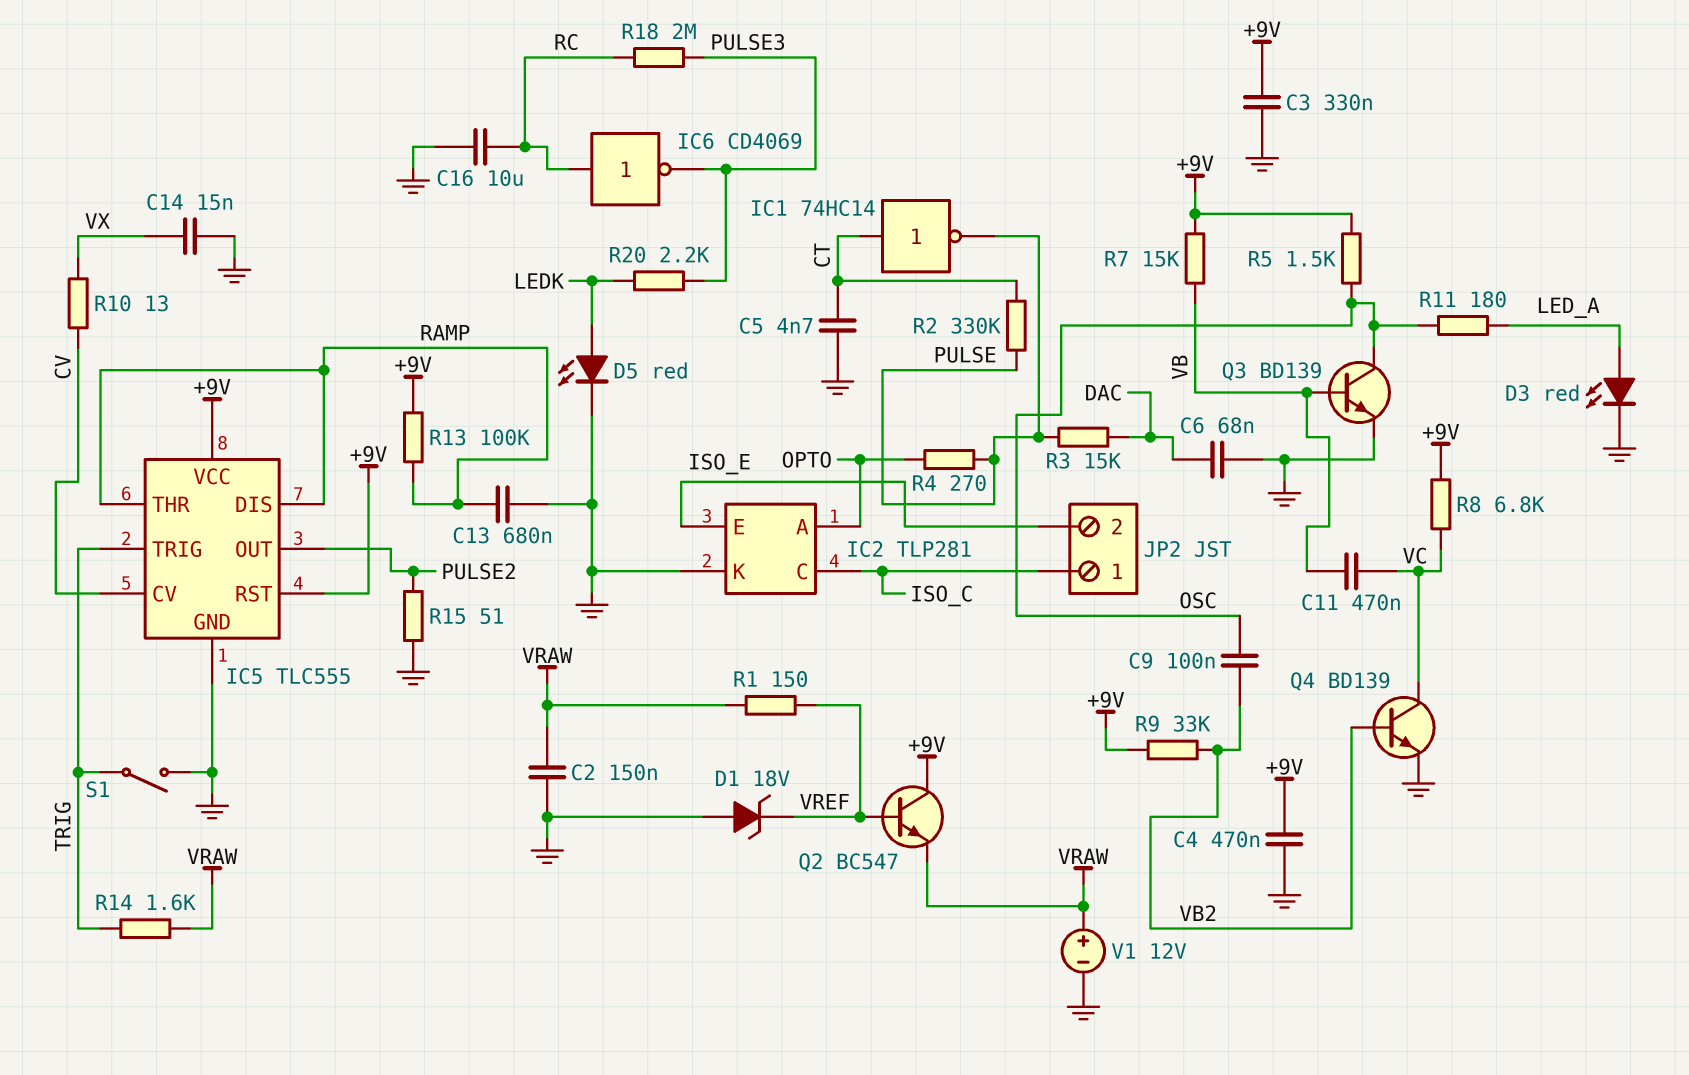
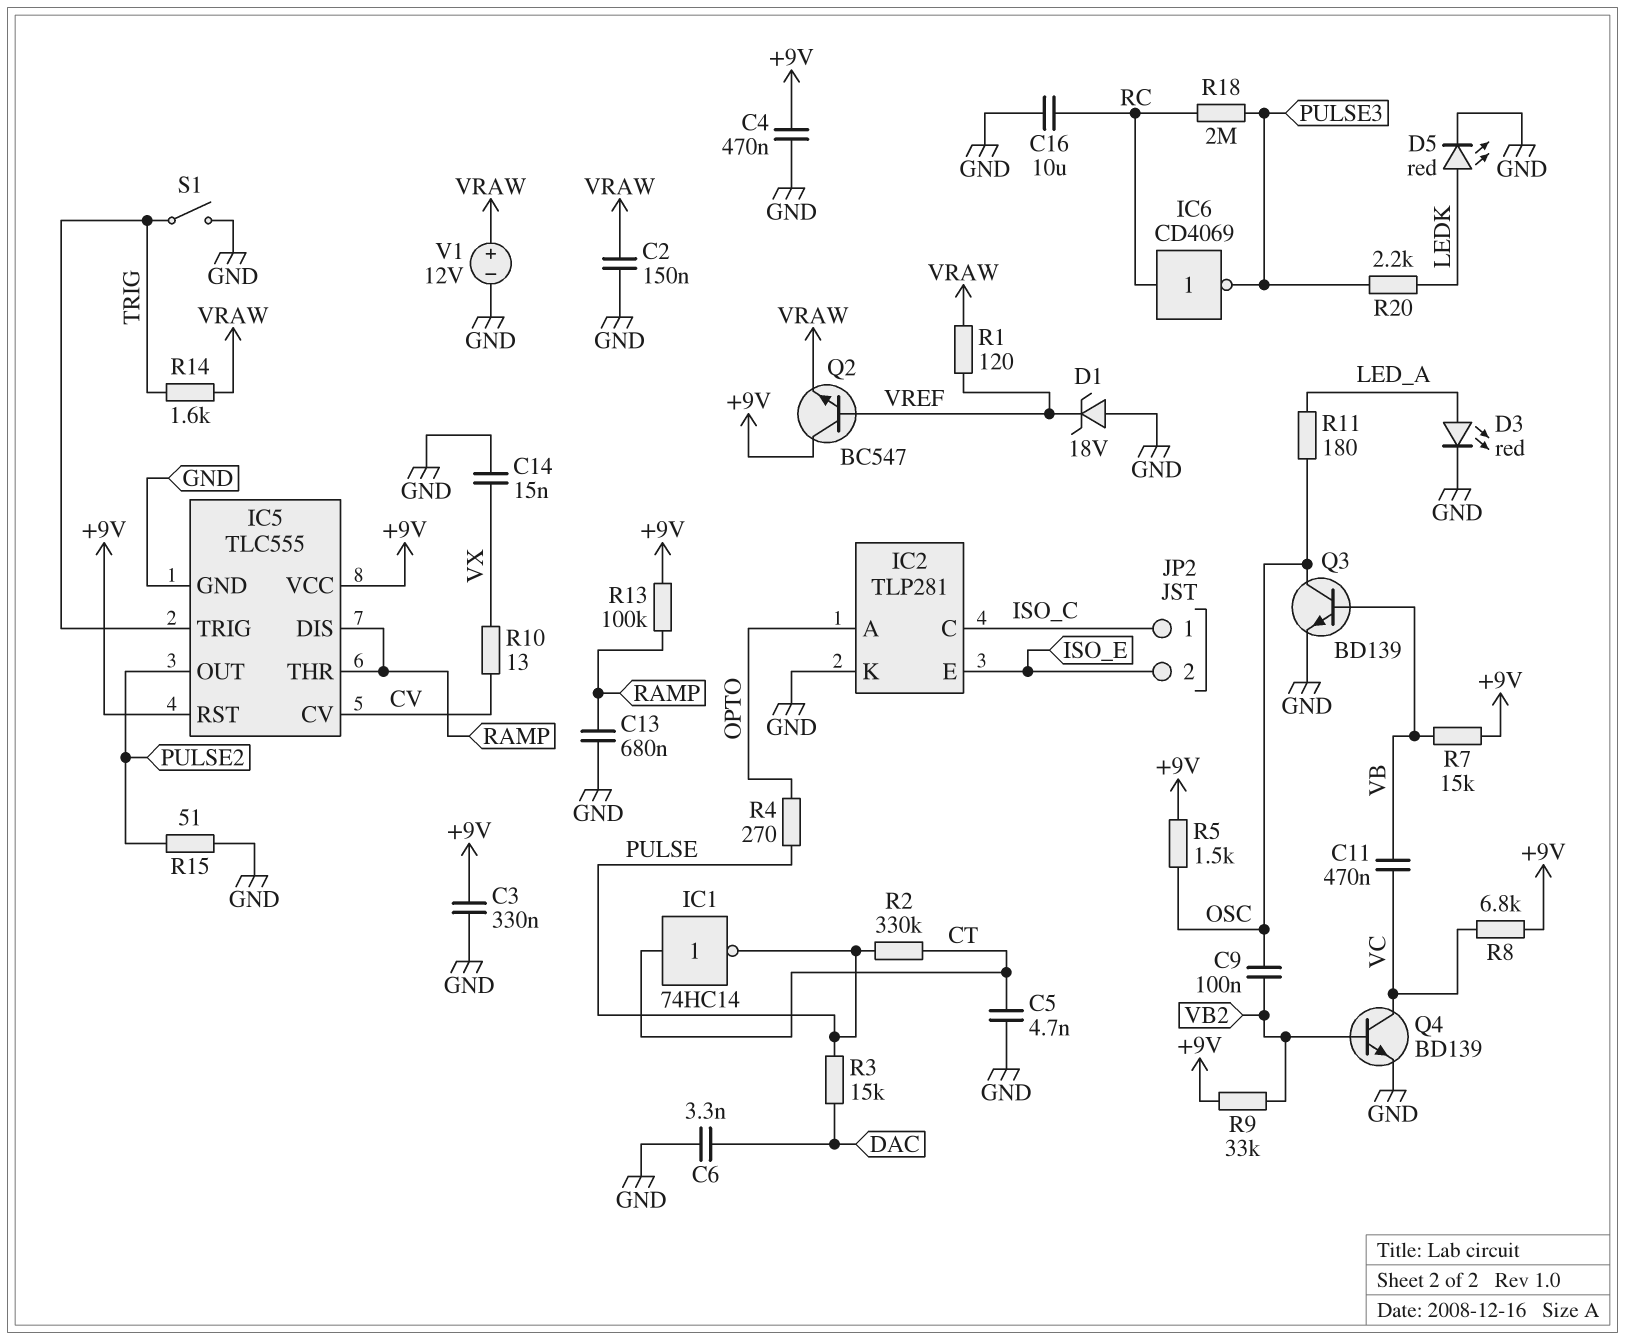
C6: 68nF (DAC, GND) -> 3.3nF (DAC, GND)
R1: 150 (VRAW, VREF) -> 120 (VRAW, VREF)

